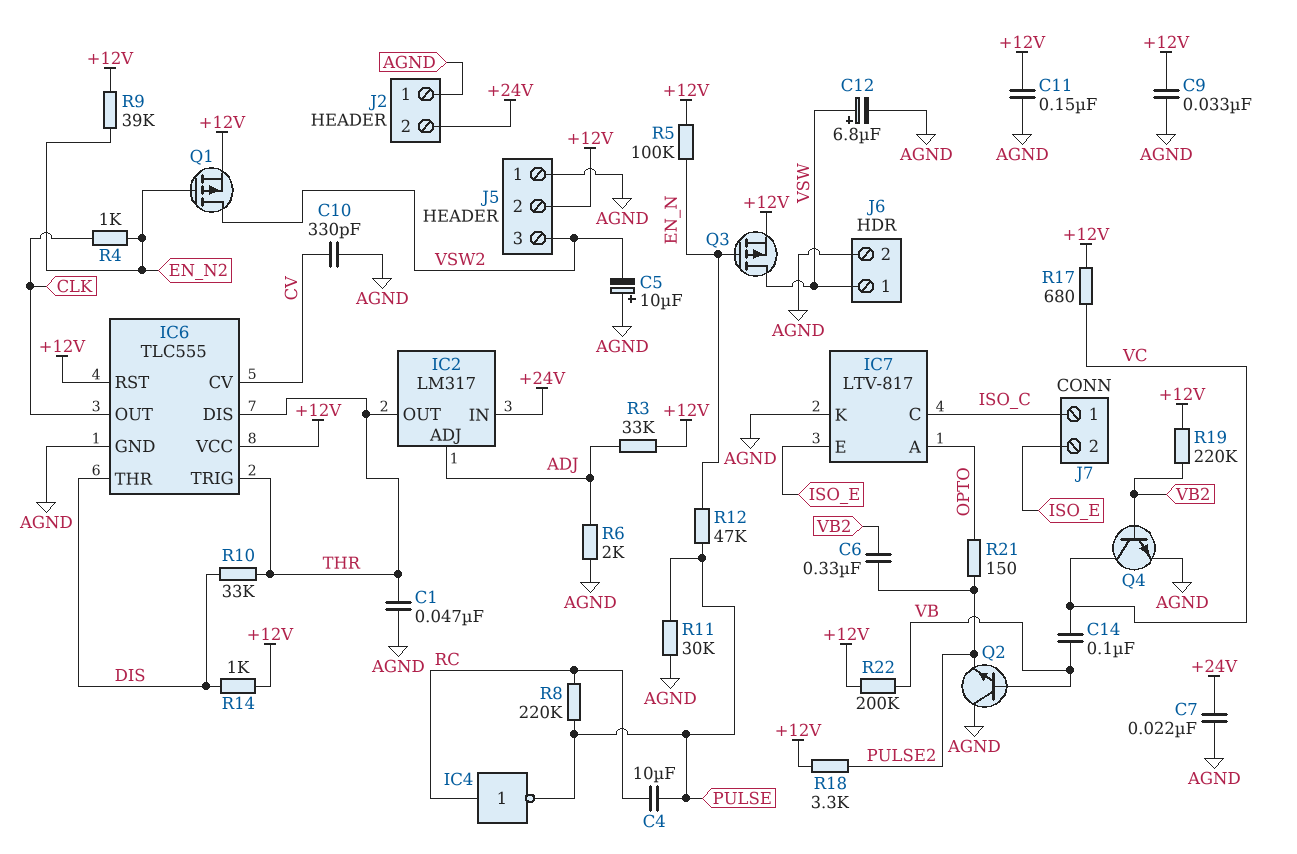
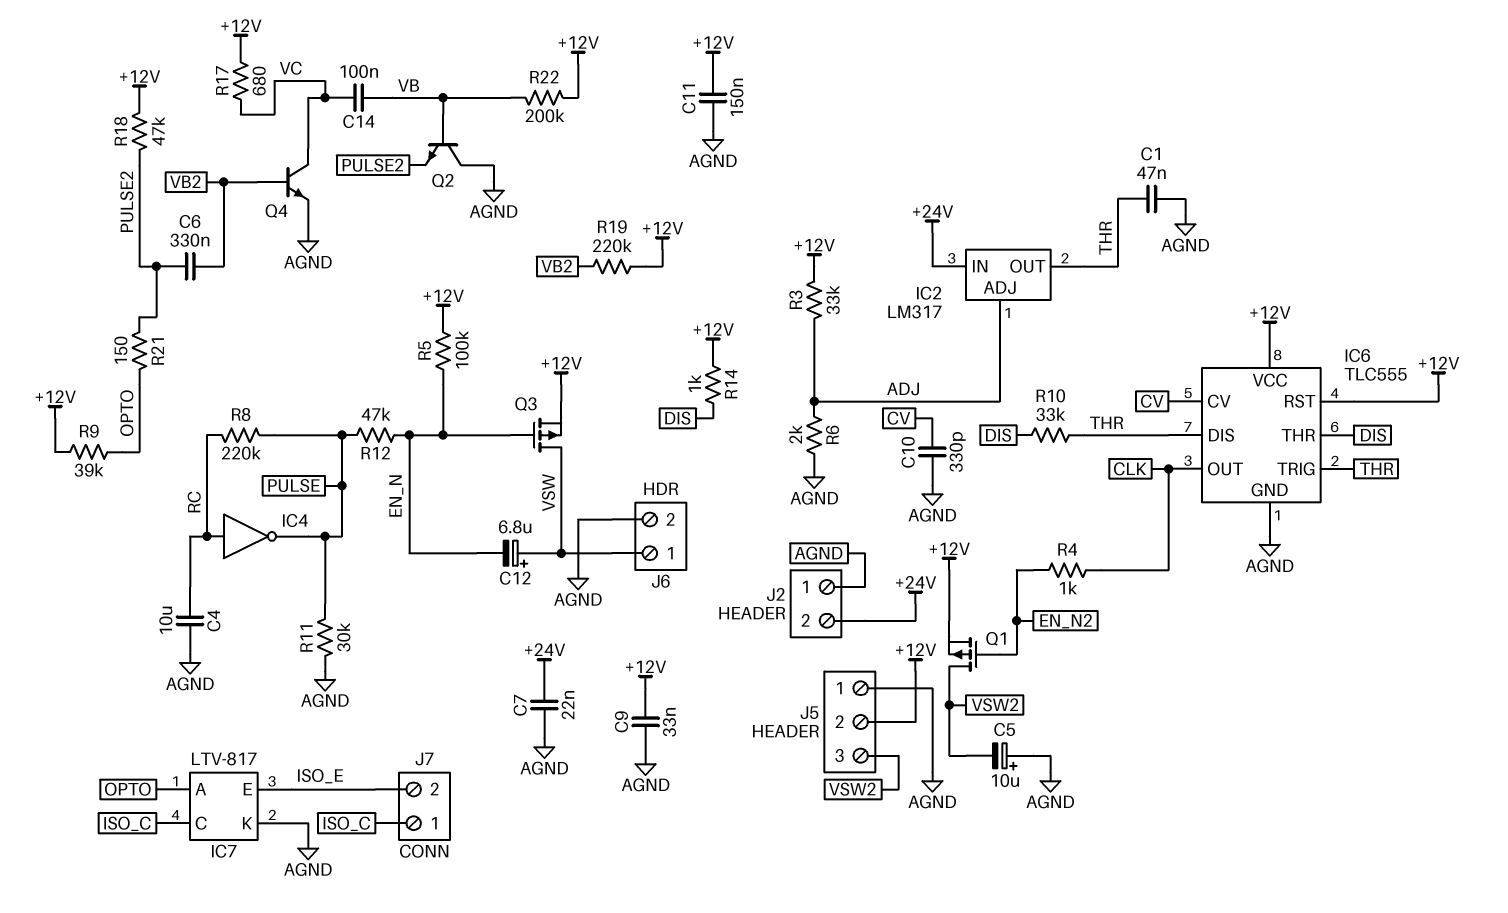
C4: 10uF (PULSE, RC) -> 10uF (AGND, RC)
C12: 6.8uF (plus VSW, minus AGND) -> 6.8uF (plus VSW, minus EN_N)
R9: 39k (+12V, EN_N2) -> 39k (+12V, OPTO)
R18: 3.3k (+12V, PULSE2) -> 47k (+12V, PULSE2)

